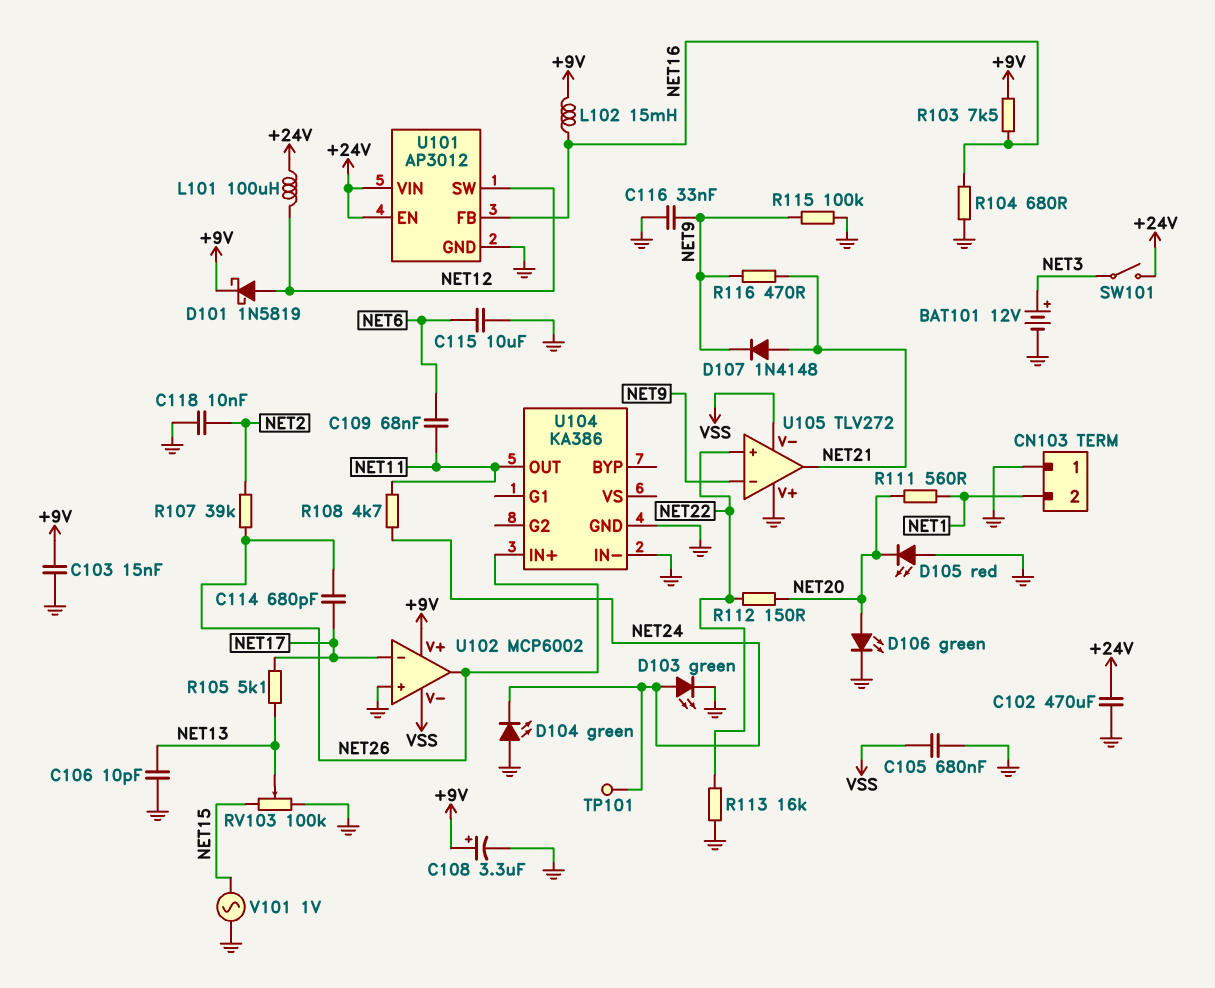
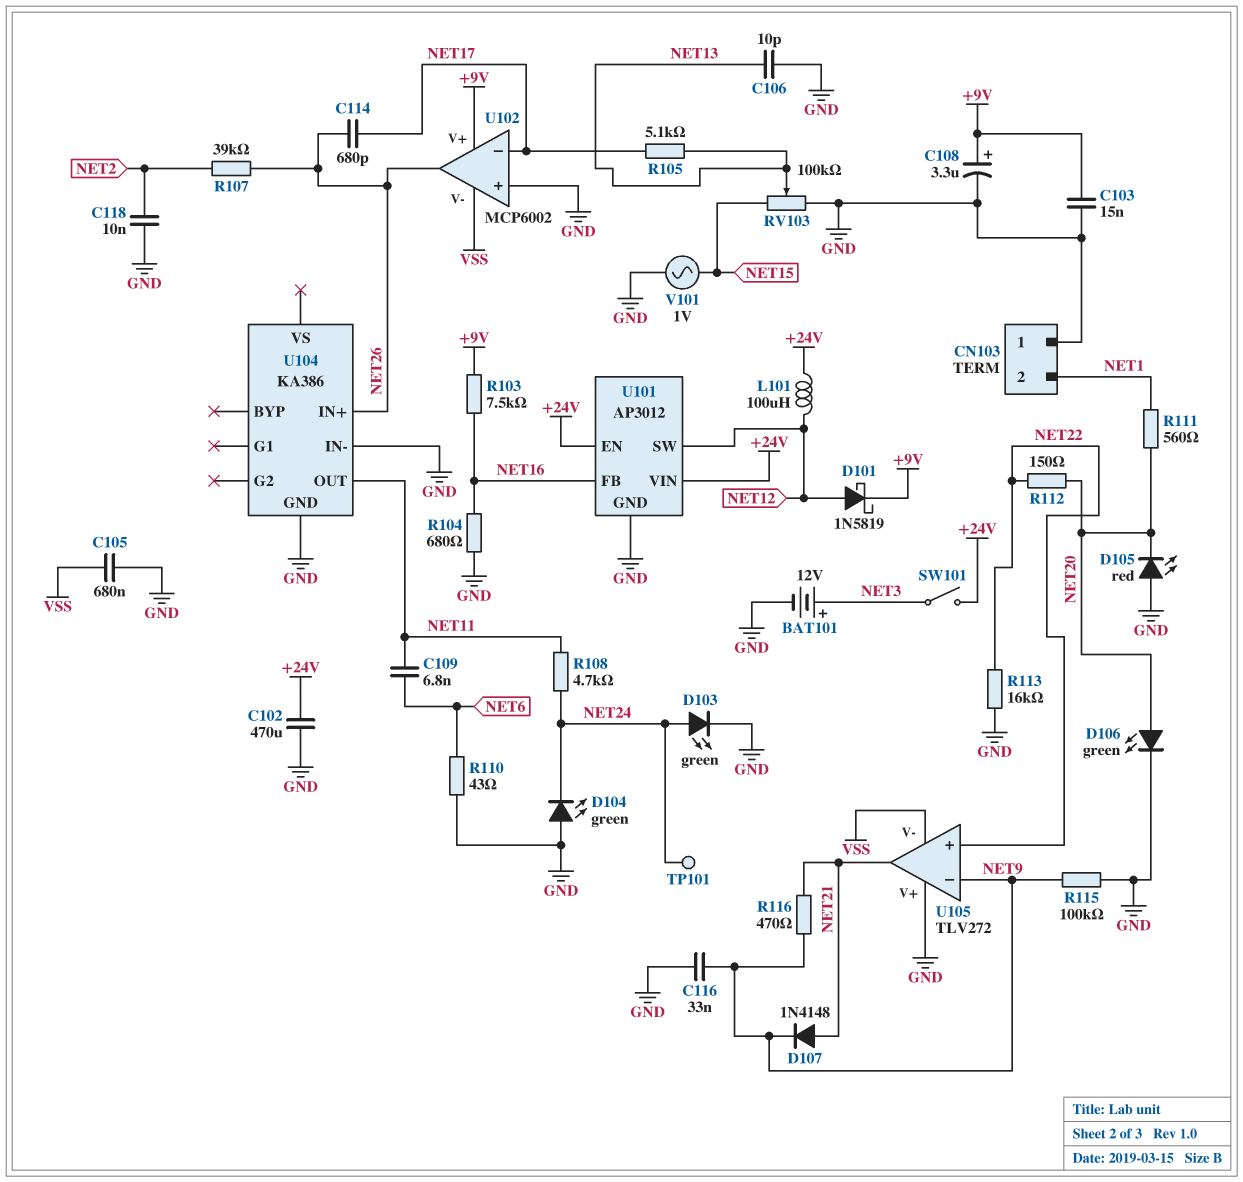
C109: 68nF (NET6, NET11) -> 6.8nF (NET6, NET11)
C115: 10uF (GND, NET6) -> none
L102: 15mH (+9V, NET16) -> none
R110: none -> 43 (GND, NET6)

